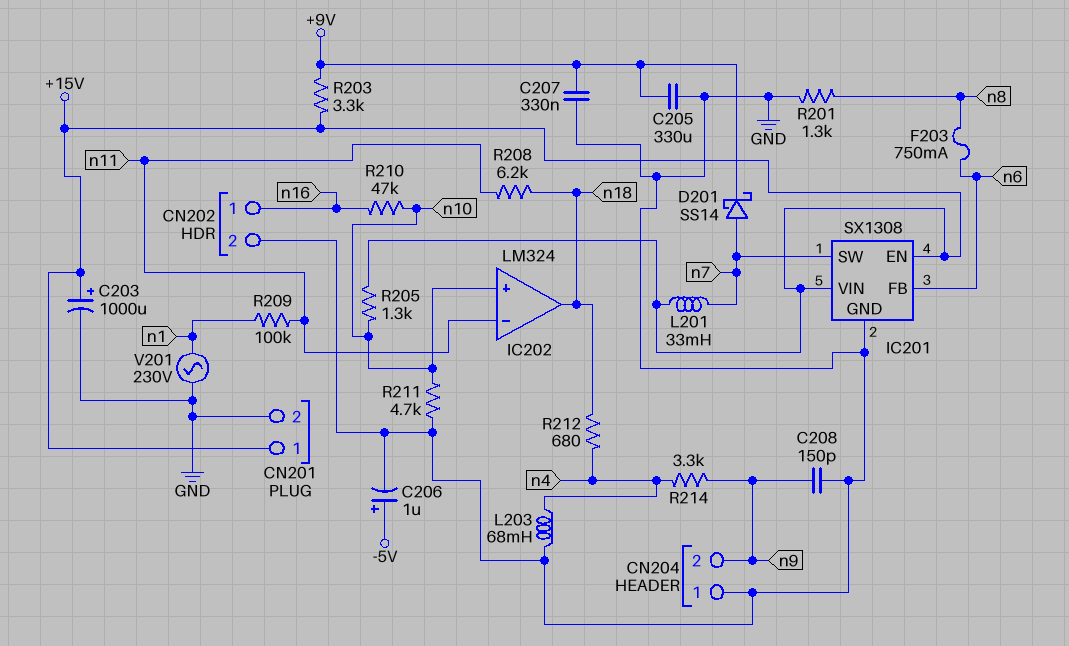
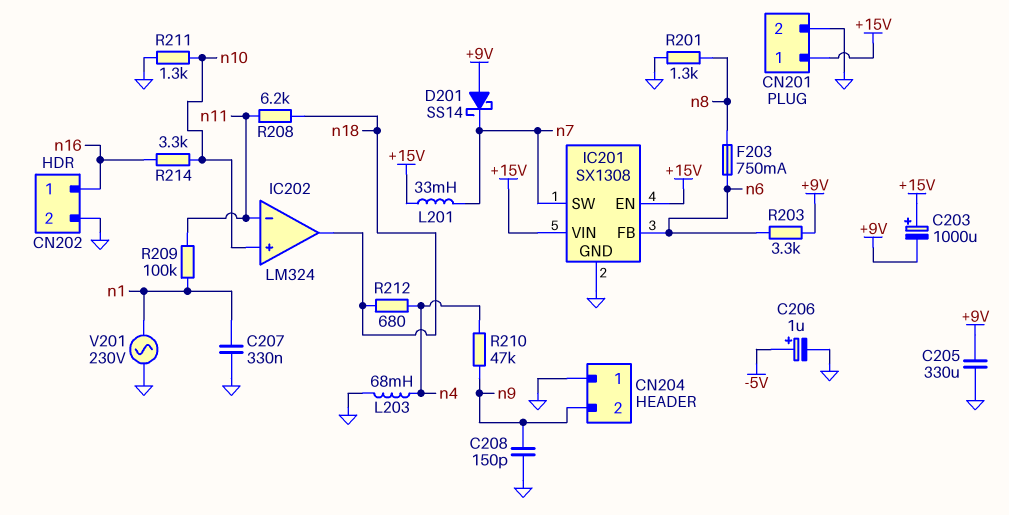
C203: 1000uF (plus +15V, minus GND) -> 1000uF (plus +15V, minus +9V)
C207: 330nF (+9V, GND) -> 330nF (GND, n1)
D201: schottky SS14 (A n7, K +9V) -> schottky SS14 (A +9V, K n7)
R203: 3.3k (+9V, +15V) -> 3.3k (+9V, n6)
R205: 1.3k (+15V, n10) -> none
R210: 47k (n10, n16) -> 47k (n4, n9)
R211: 4.7k (GND, n10) -> 1.3k (GND, n10)
R214: 3.3k (n4, n9) -> 3.3k (n10, n16)

